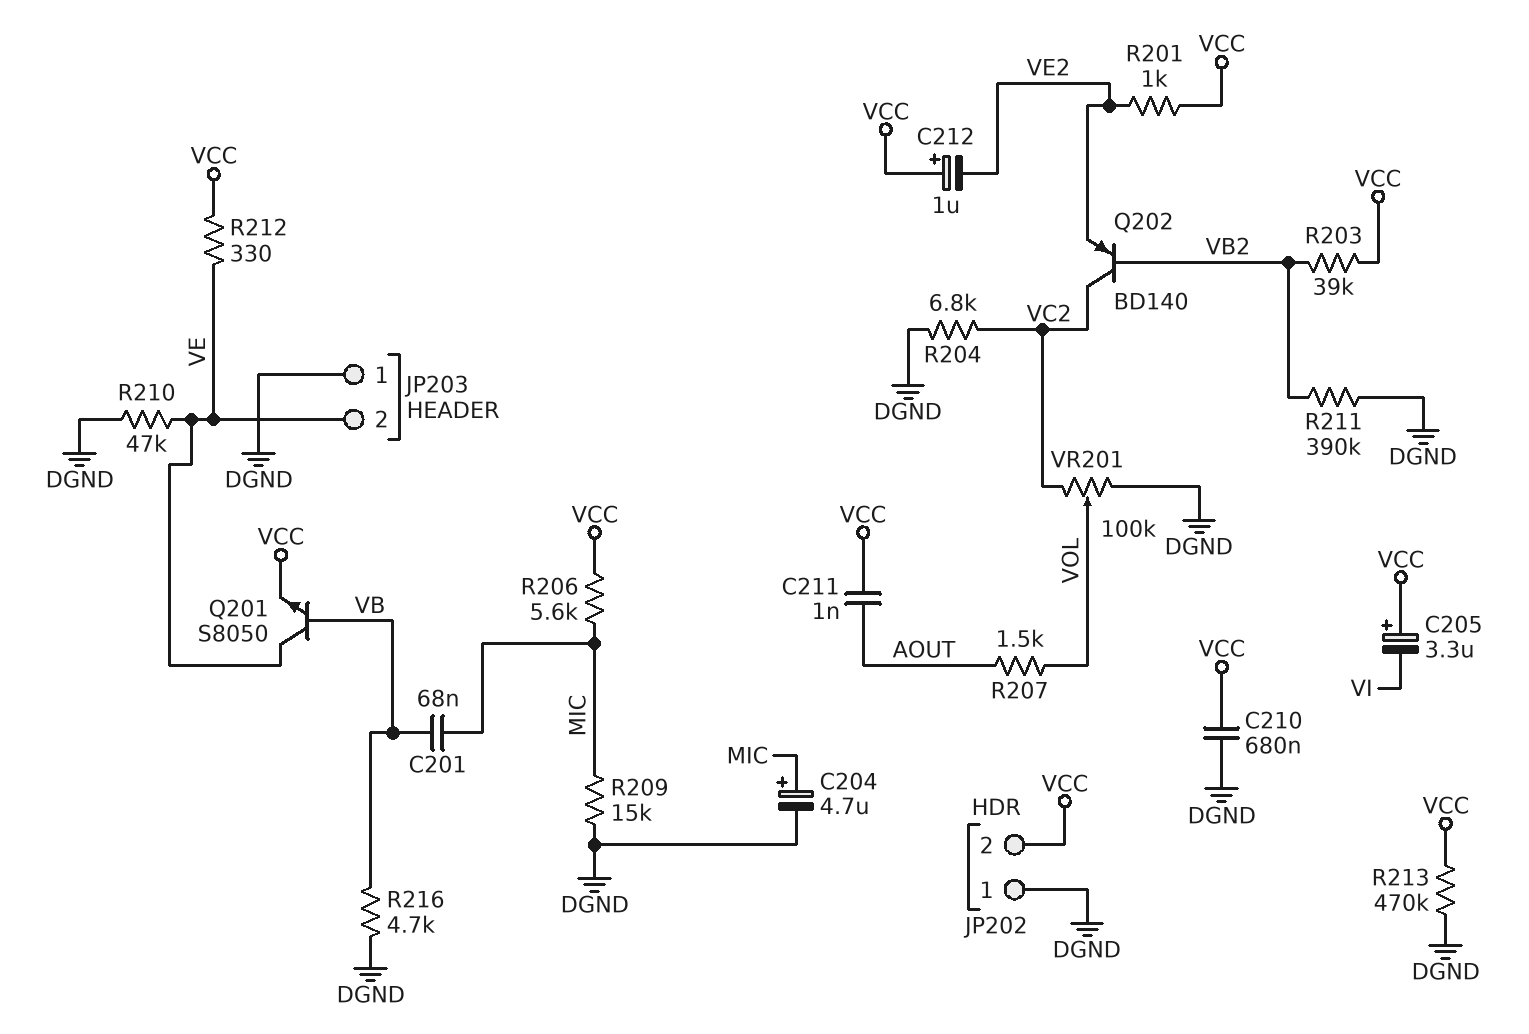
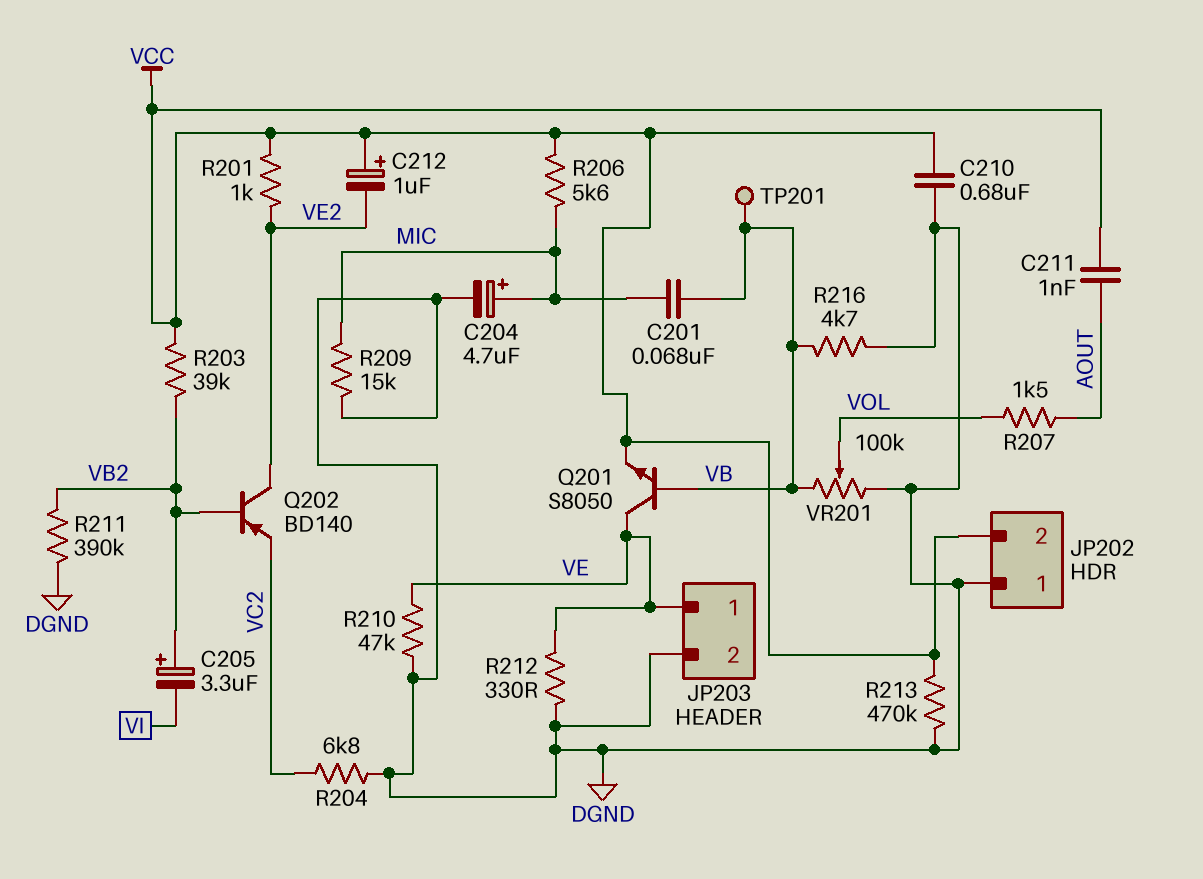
C205: 3.3uF (plus VCC, minus VI) -> 3.3uF (plus VB2, minus VI)
JP203 pin 1: DGND -> VE
JP203 pin 2: VE -> DGND
Q202: PNP BD140 (B VB2, C VC2, E VE2) -> PNP BD140 (B VB2, C VE2, E VC2)
R212: 330 (VCC, VE) -> 330 (DGND, VE)
TP201: none -> test point (VB)
VR201: 100k (DGND, VC2, wiper VOL) -> 100k (DGND, VB, wiper VOL)

